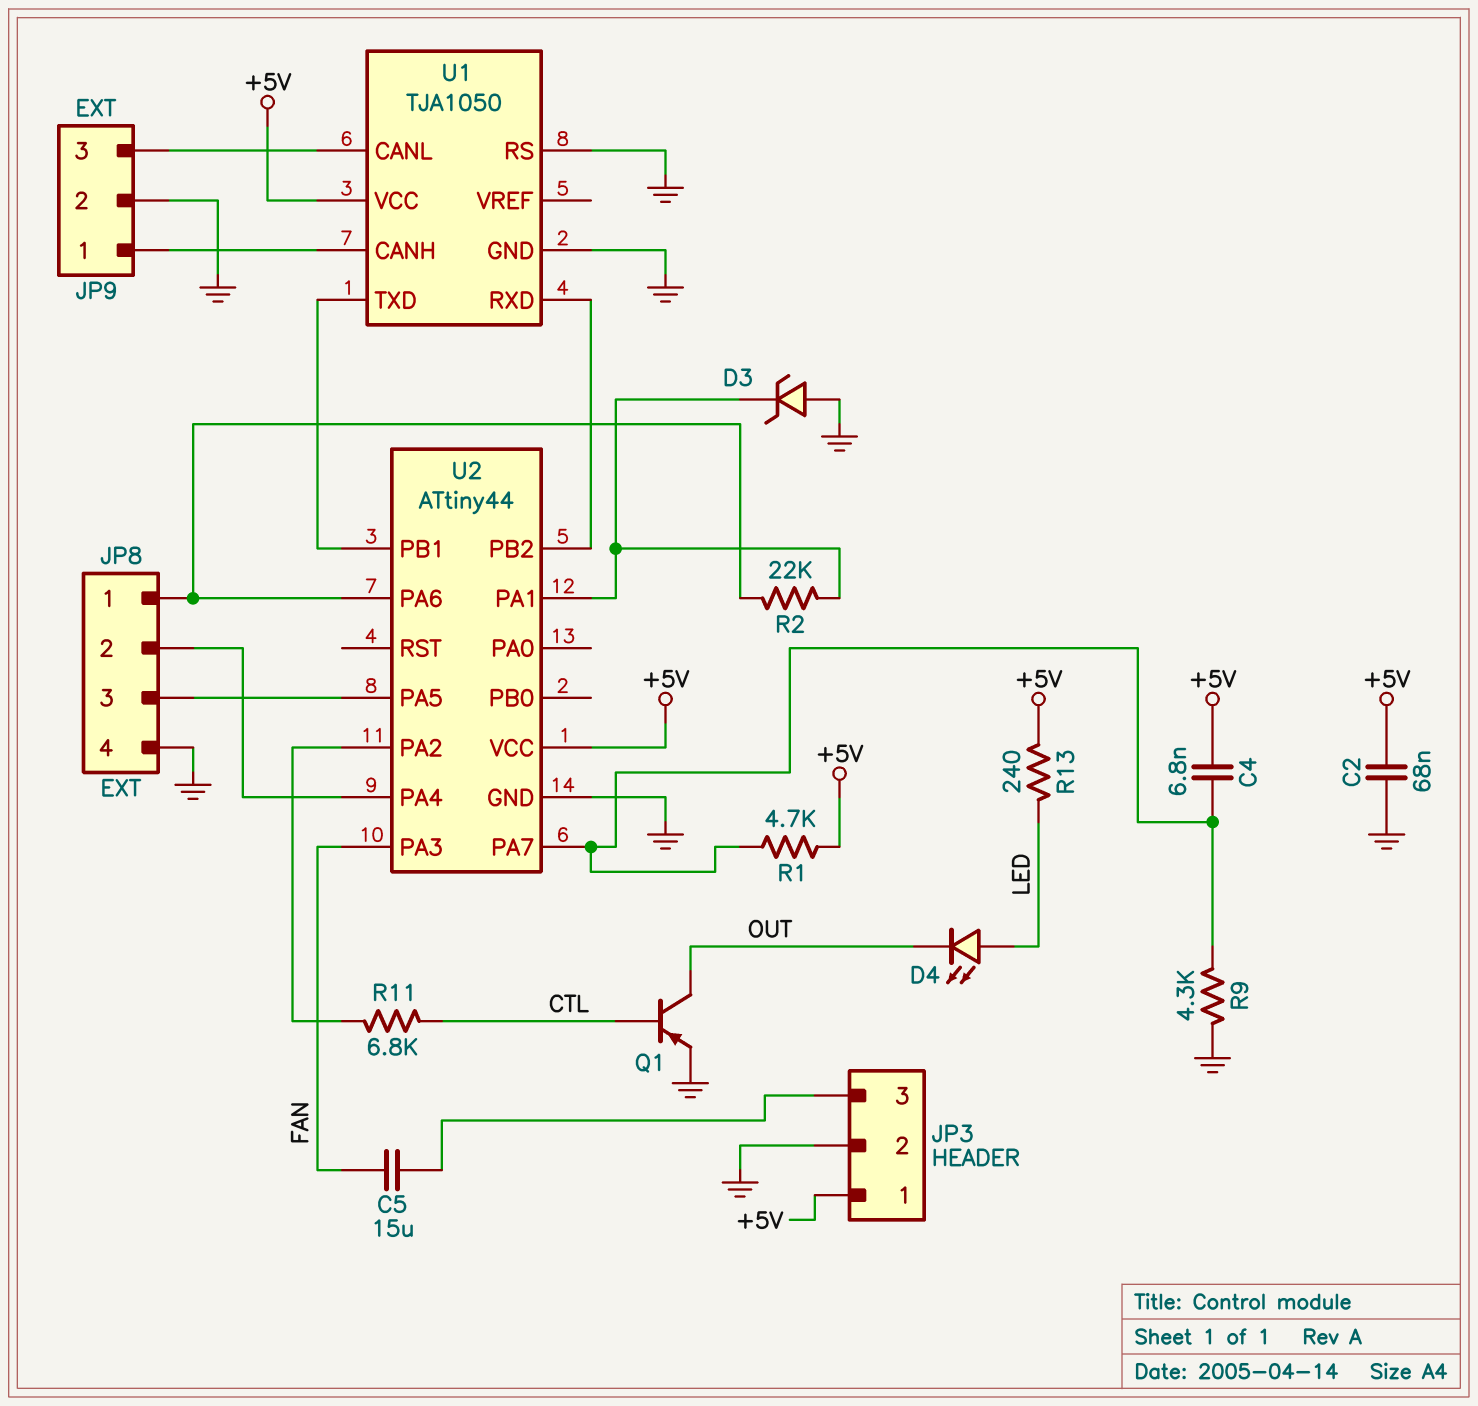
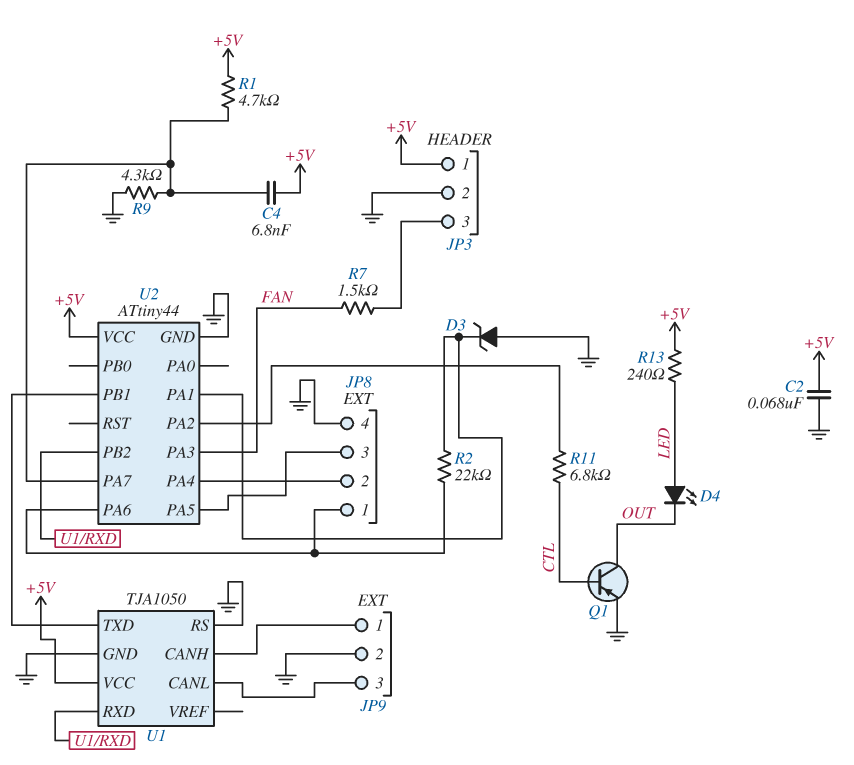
C5: 15uF (FAN, JP3/3) -> none
R7: none -> 1.5k (FAN, JP3/3)

